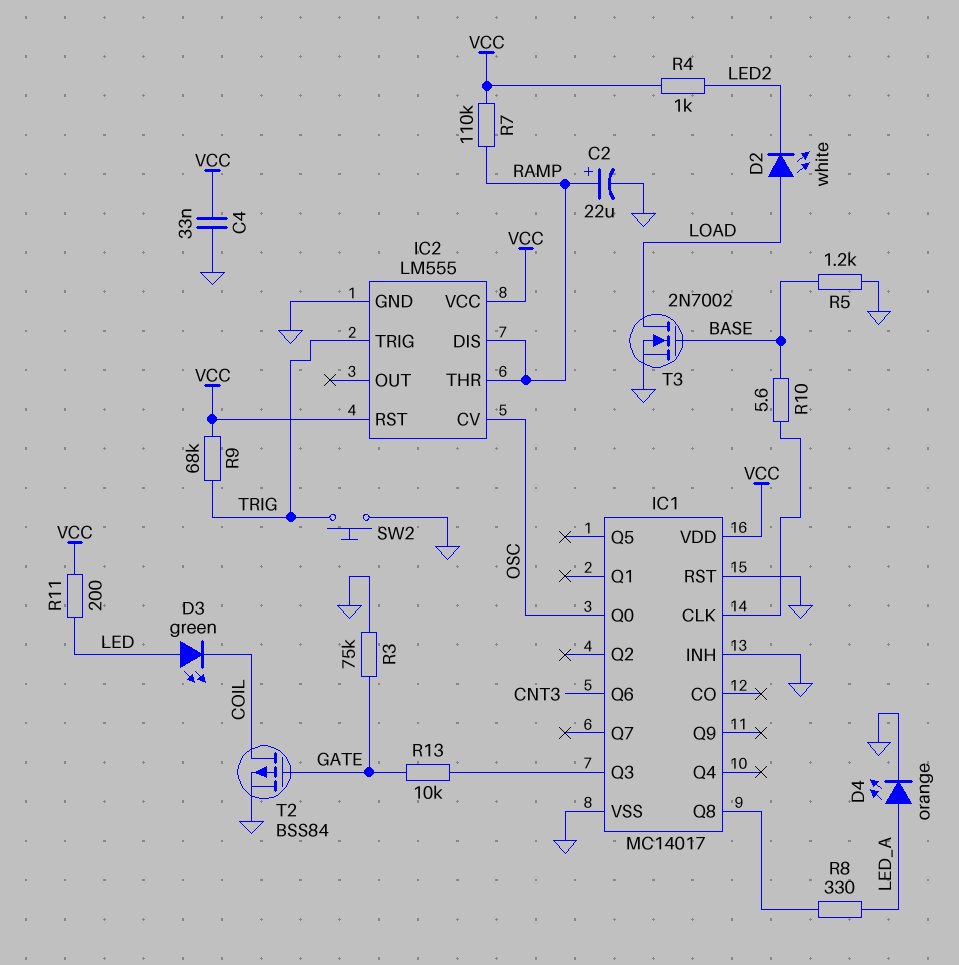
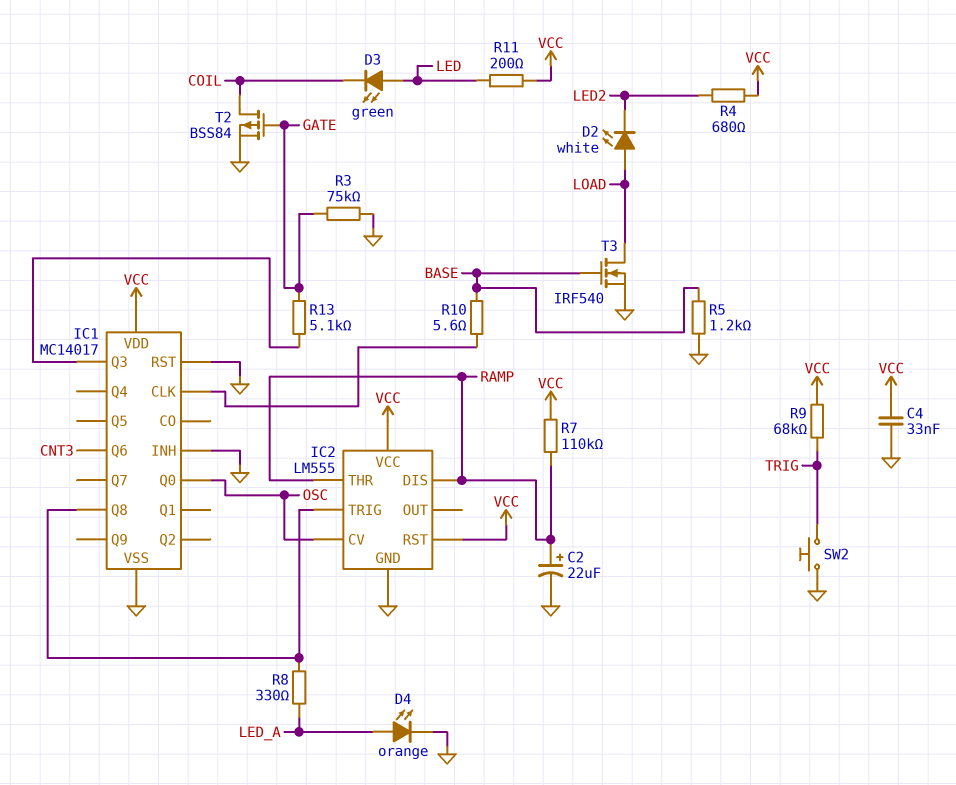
IC2 pin TRIG: TRIG -> IC1/Q8
R4: 1k (LED2, VCC) -> 680 (LED2, VCC)
R13: 10k (GATE, IC1/Q3) -> 5.1k (GATE, IC1/Q3)
T3: NMOS 2N7002 (G BASE, D LOAD, S GND) -> NMOS IRF540 (G BASE, D LOAD, S GND)

